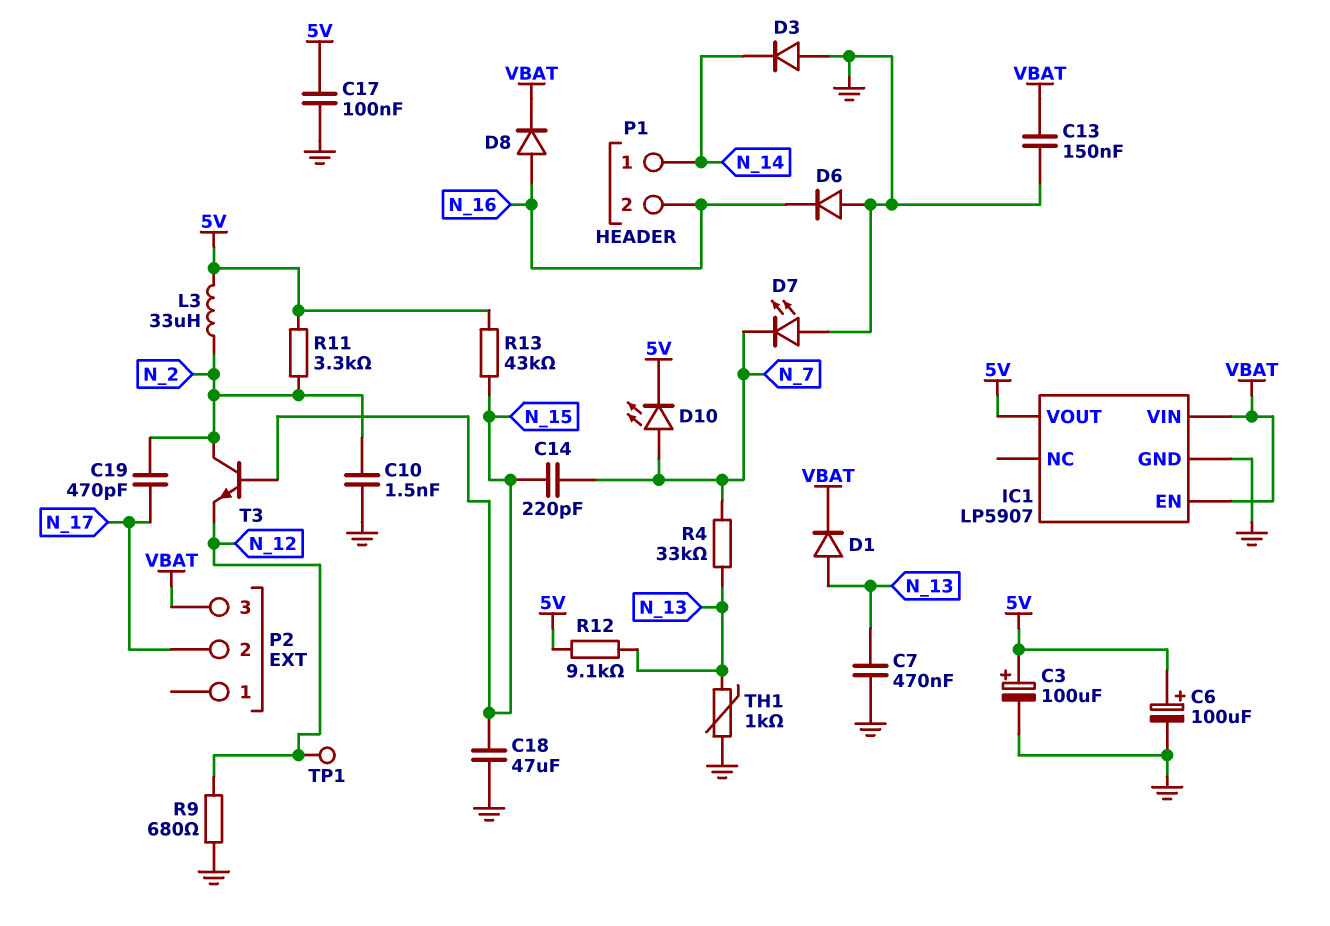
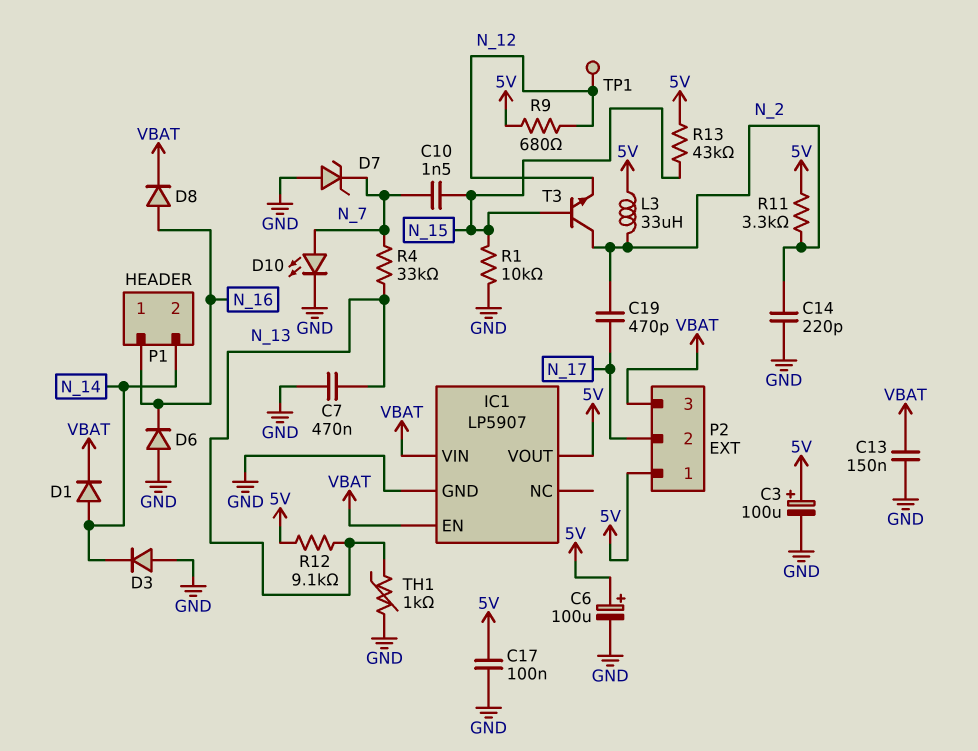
C10: 1.5nF (GND, N_2) -> 1.5nF (N_7, N_15)
C14: 220pF (N_7, N_15) -> 220pF (GND, N_2)
C18: 47uF (GND, N_15) -> none
D1: diode (A N_13, K VBAT) -> diode (A N_14, K VBAT)
D7: LED (A GND, K N_7) -> zener (A GND, K N_7)
D10: LED (A N_7, K 5V) -> LED (A N_7, K GND)
P1 pin 1: N_14 -> N_16
P1 pin 2: N_16 -> N_14
P2 pin 1: none -> 5V
R1: none -> 10k (GND, N_15)
R9: 680 (GND, N_12) -> 680 (5V, N_12)

